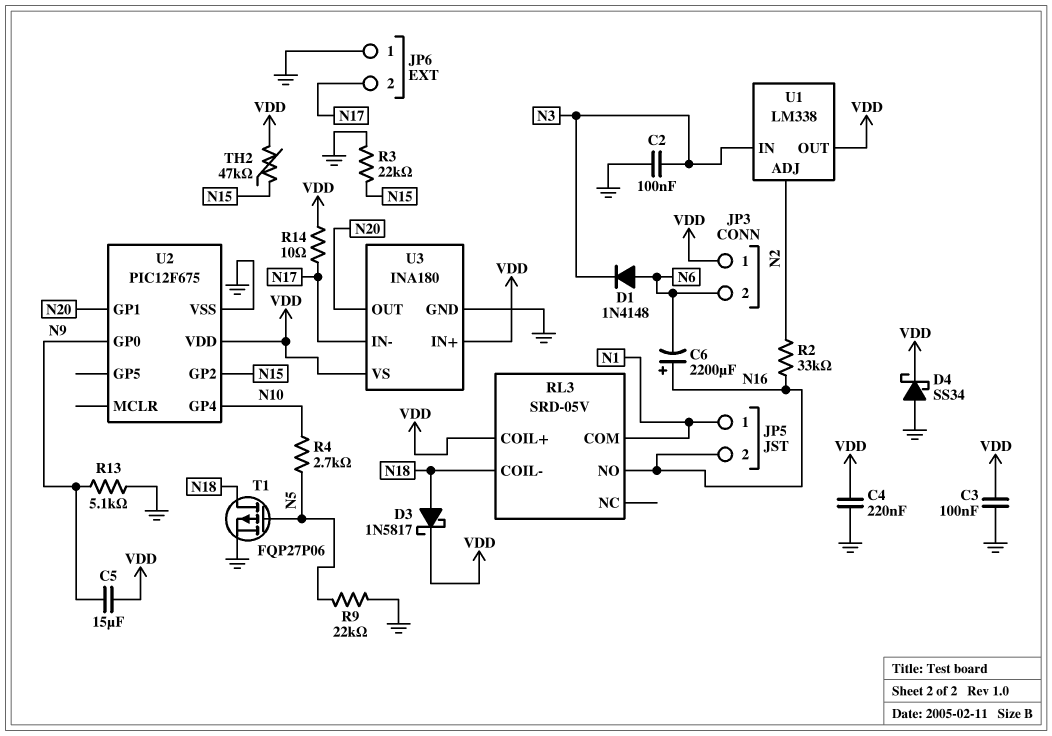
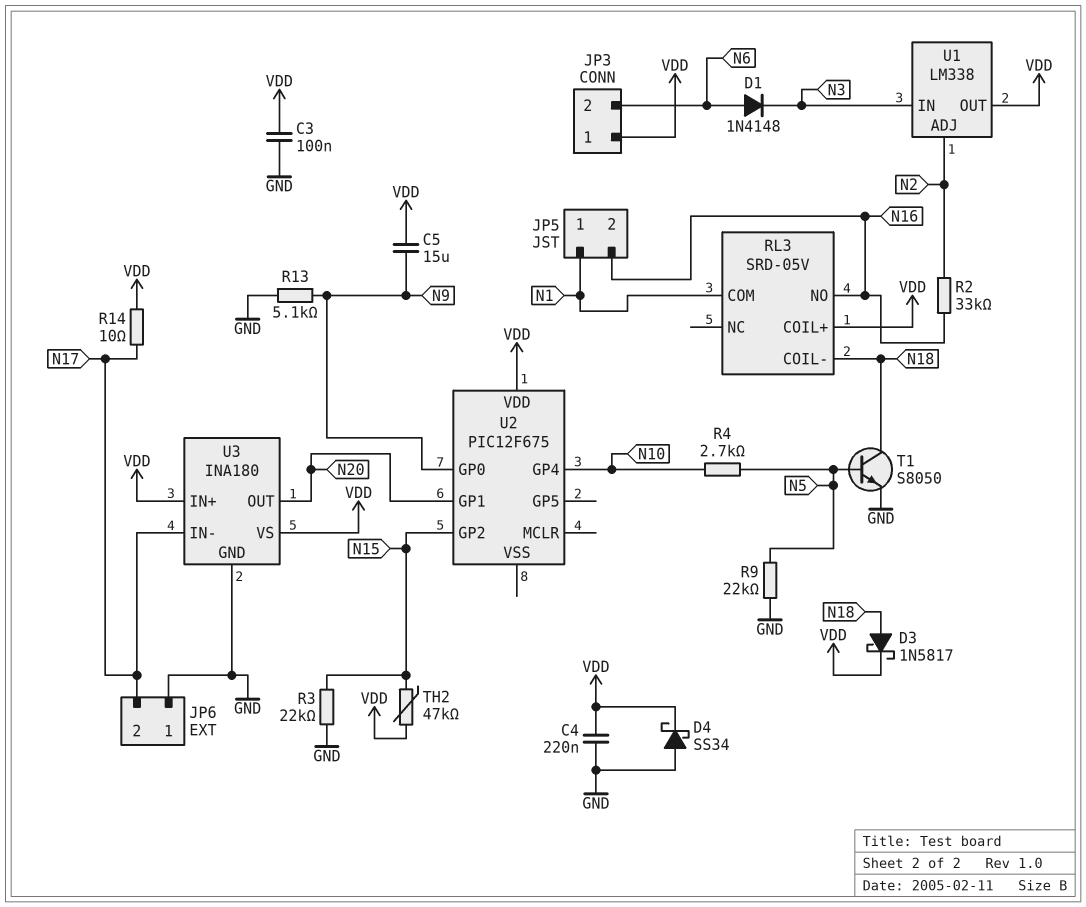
C2: 100nF (GND, N3) -> none
C6: 2200uF (plus N16, minus N6) -> none
T1: PMOS FQP27P06 (G N5, D N18, S GND) -> NPN S8050 (B N5, C N18, E GND)
U2 pin VSS: GND -> none

